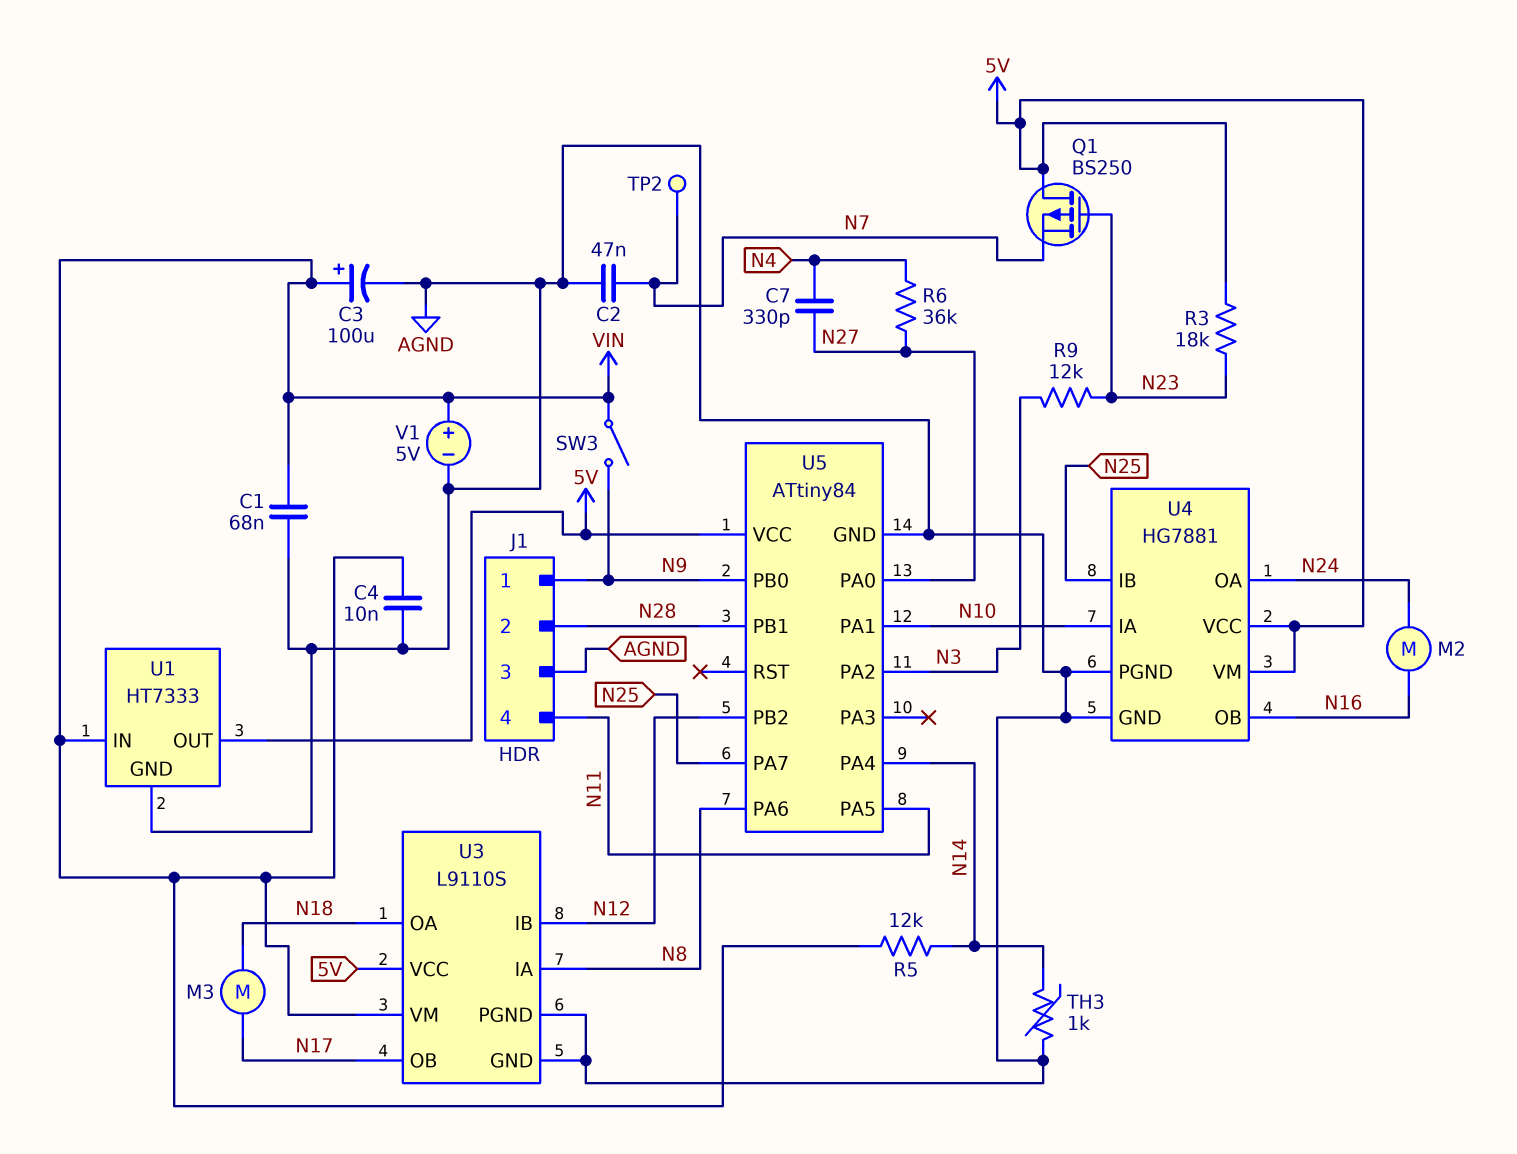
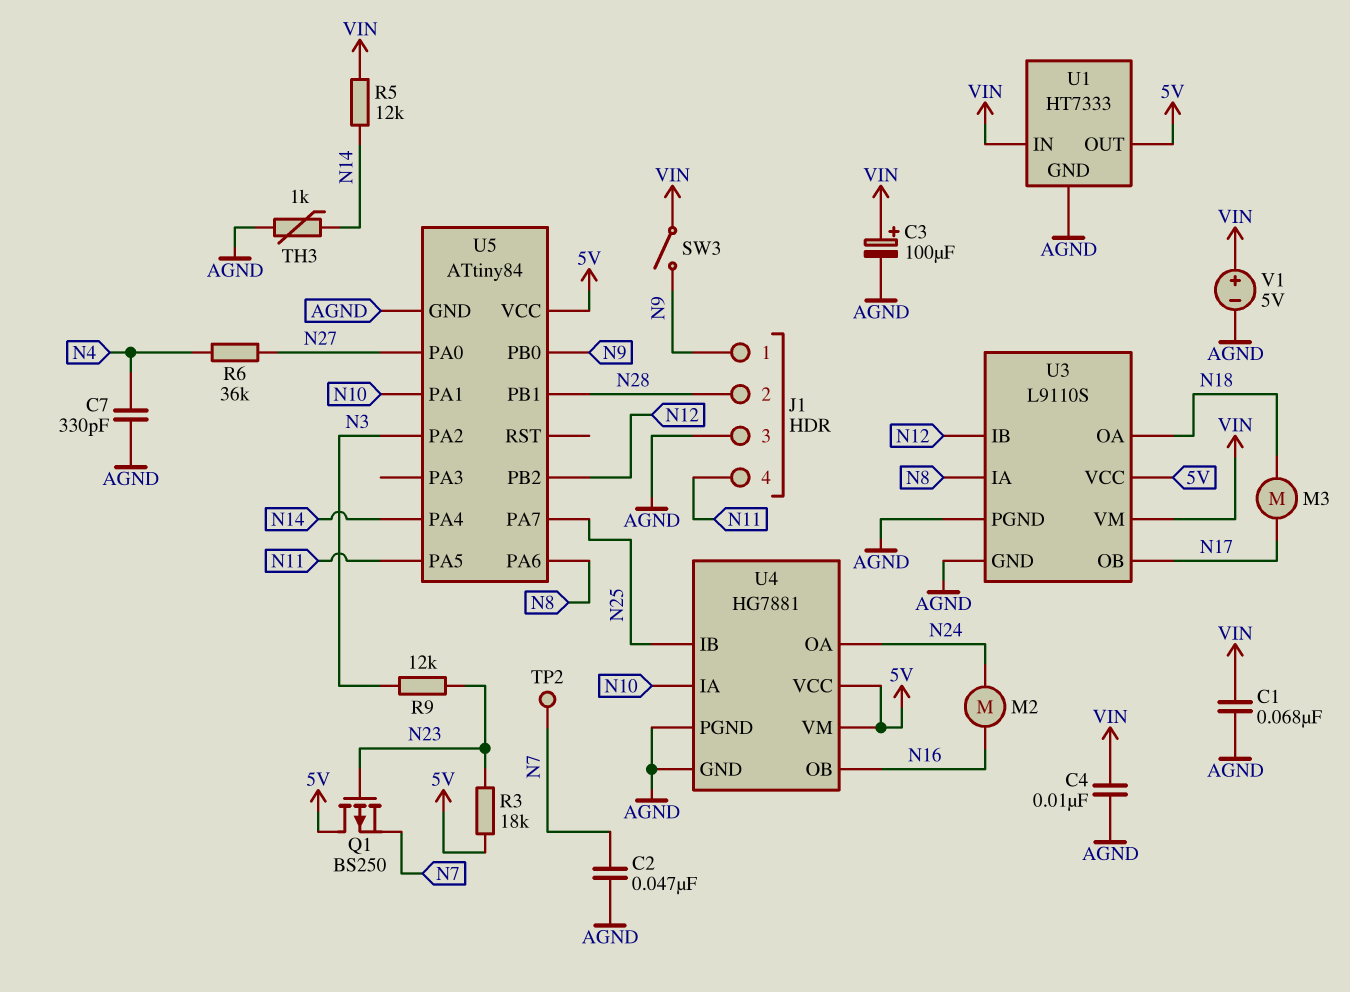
C7: 330pF (N4, N27) -> 330pF (AGND, N4)

